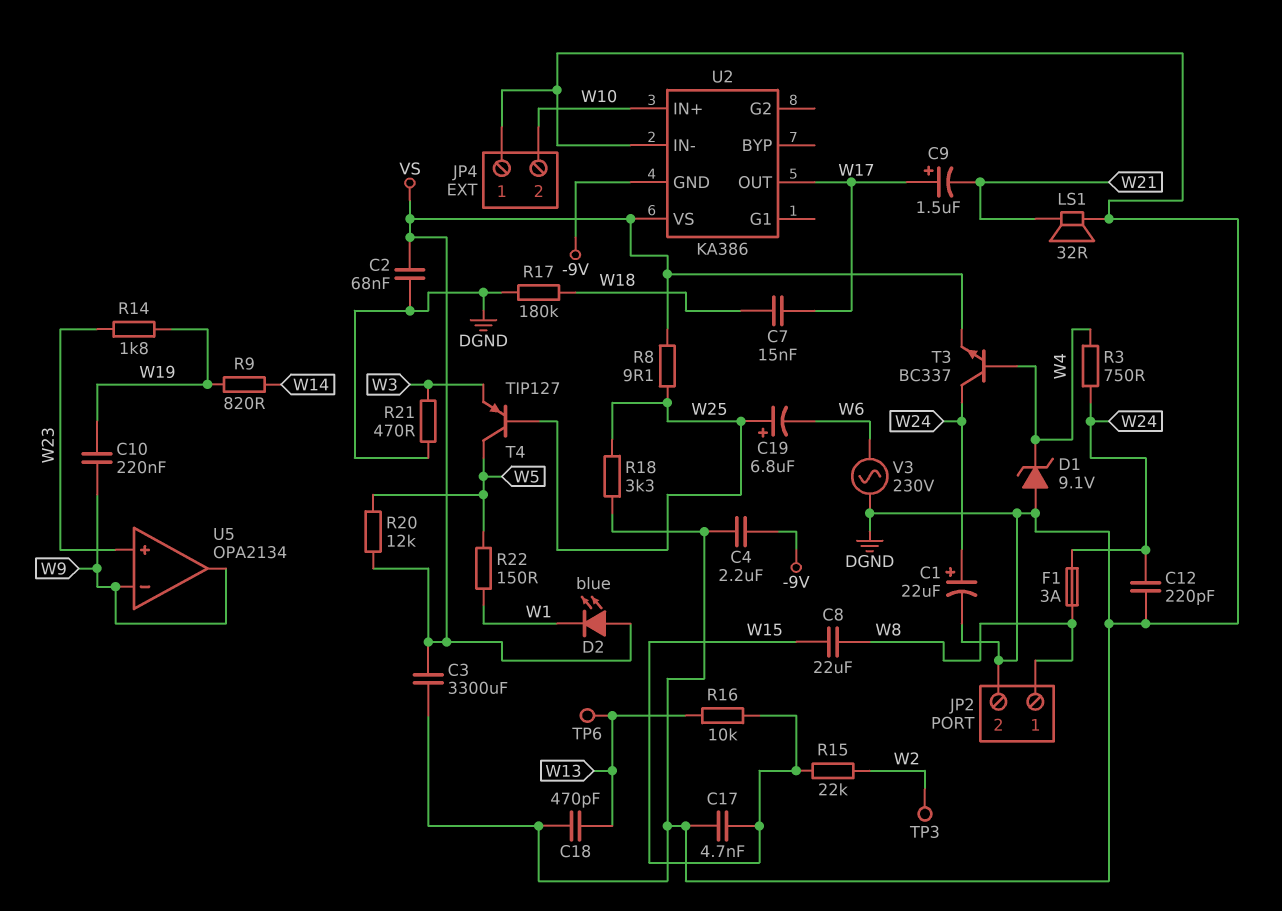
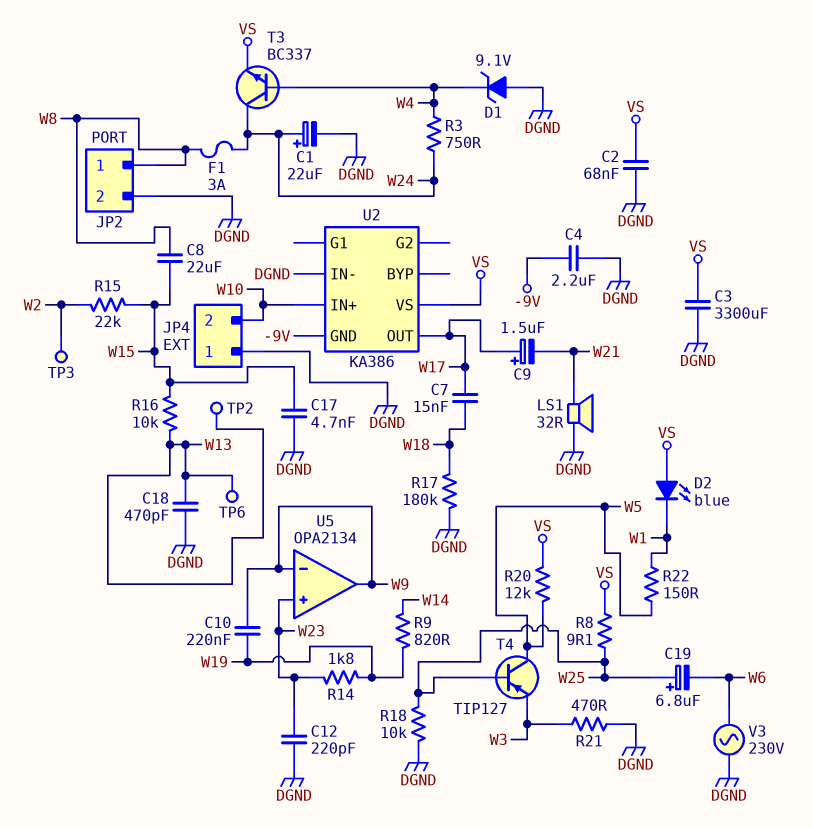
C12: 220pF (DGND, W24) -> 220pF (DGND, W23)
R18: 3.3k (DGND, W25) -> 10k (DGND, W25)
TP2: none -> test point (W13)

